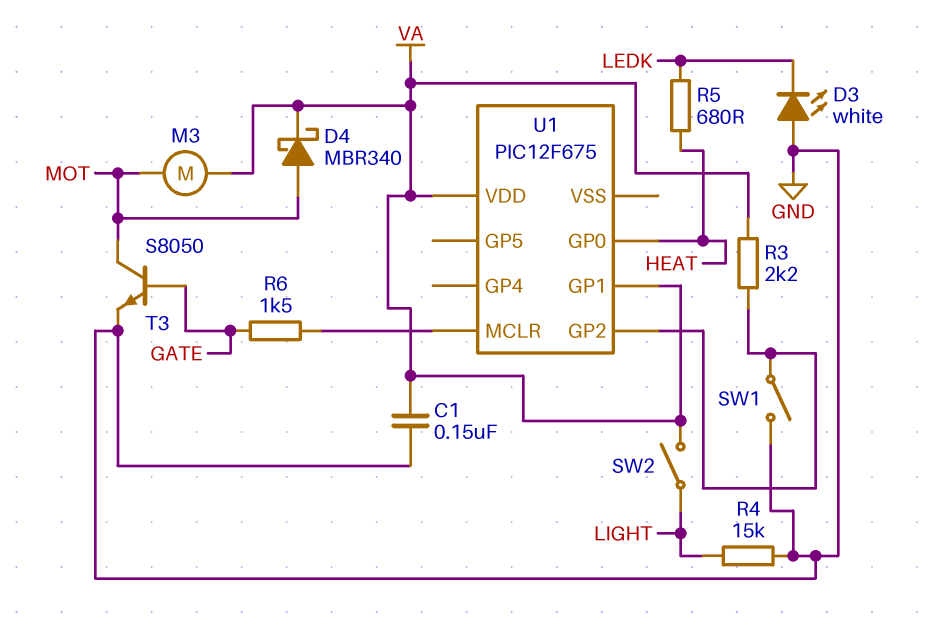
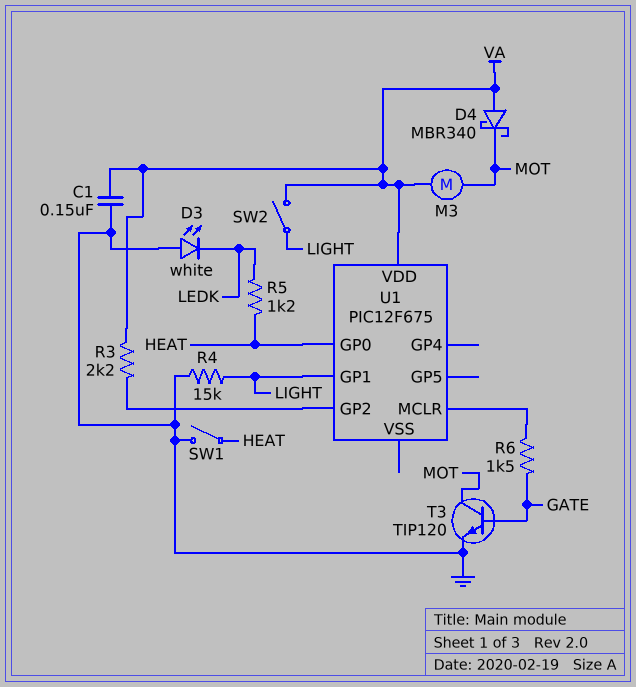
D4: schottky MBR340 (A MOT, K VA) -> schottky MBR340 (A VA, K MOT)
R5: 680 (HEAT, LEDK) -> 1.2k (HEAT, LEDK)
SW1: switch (GND, U1/GP2) -> switch (GND, HEAT)
T3: NPN S8050 (B GATE, C MOT, E GND) -> NPN TIP120 (B GATE, C MOT, E GND)
U1 pin GP1: VA -> LIGHT

